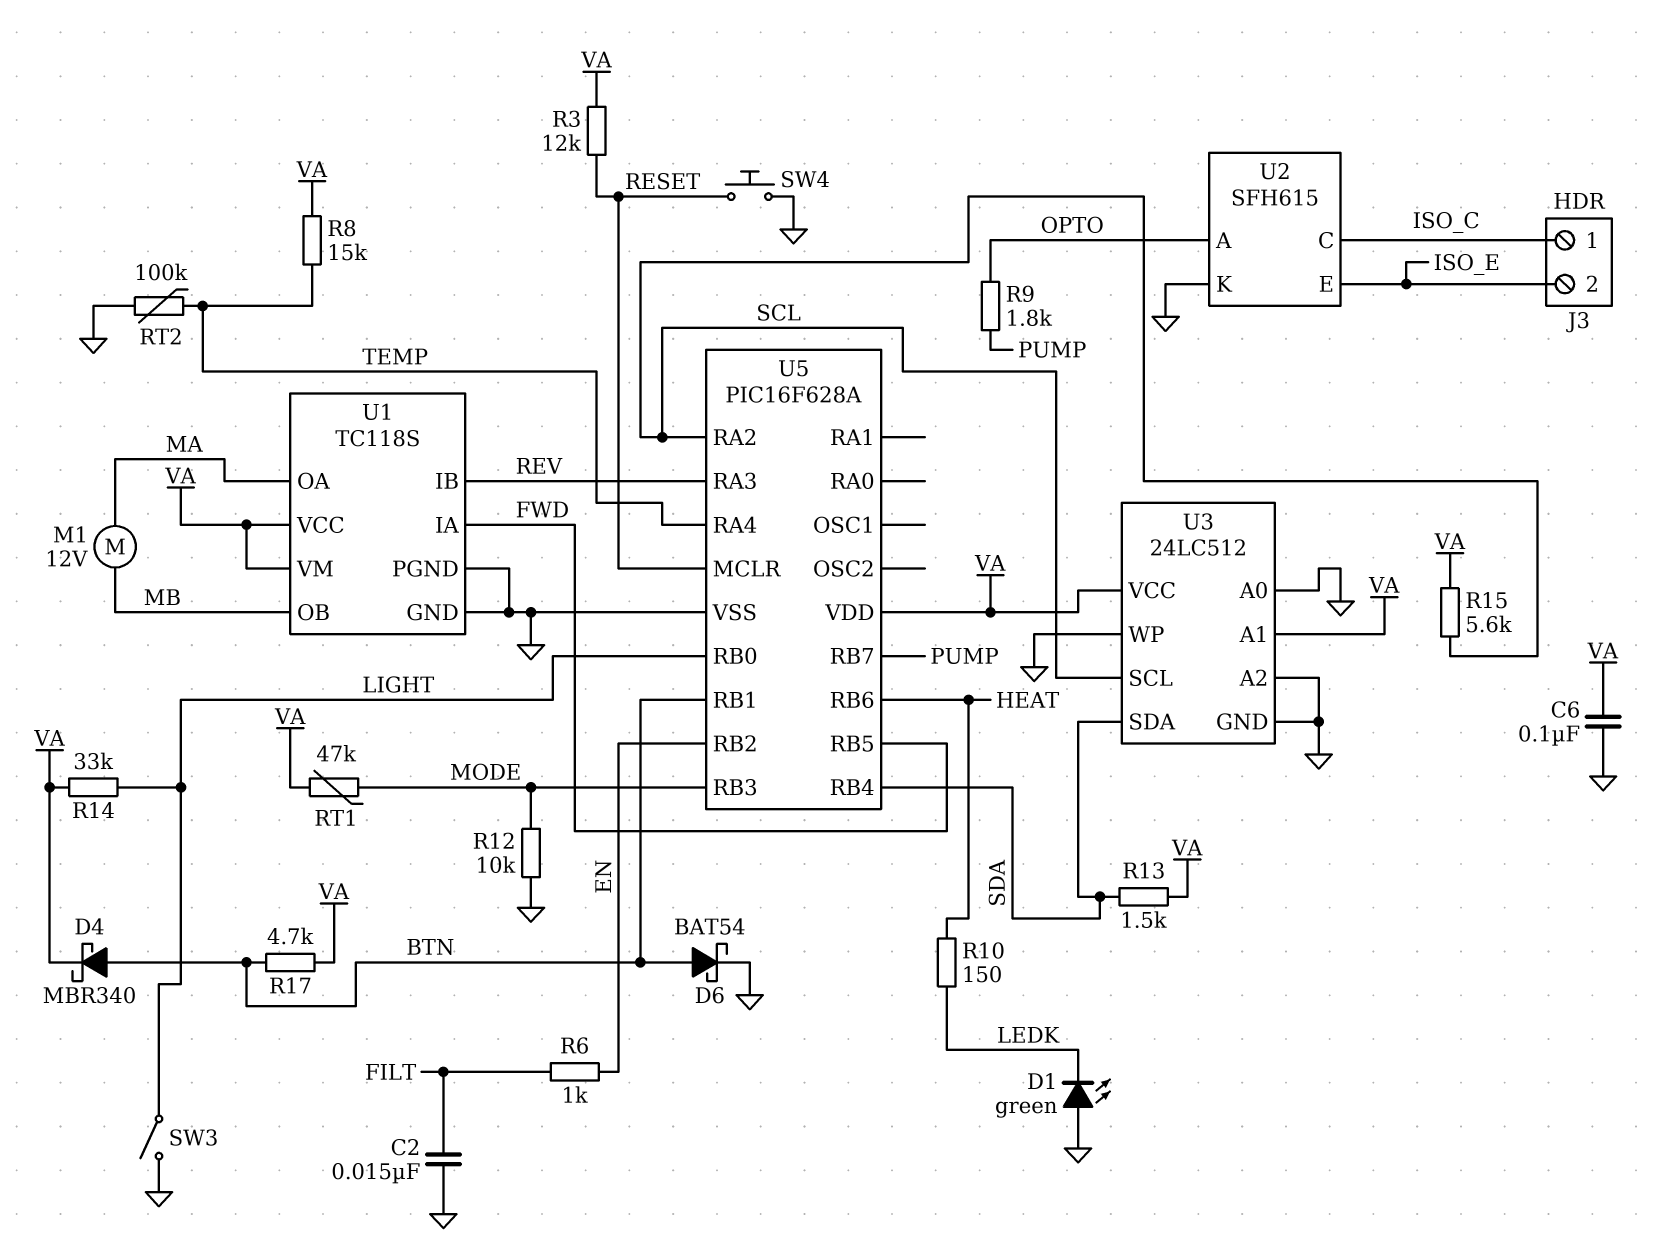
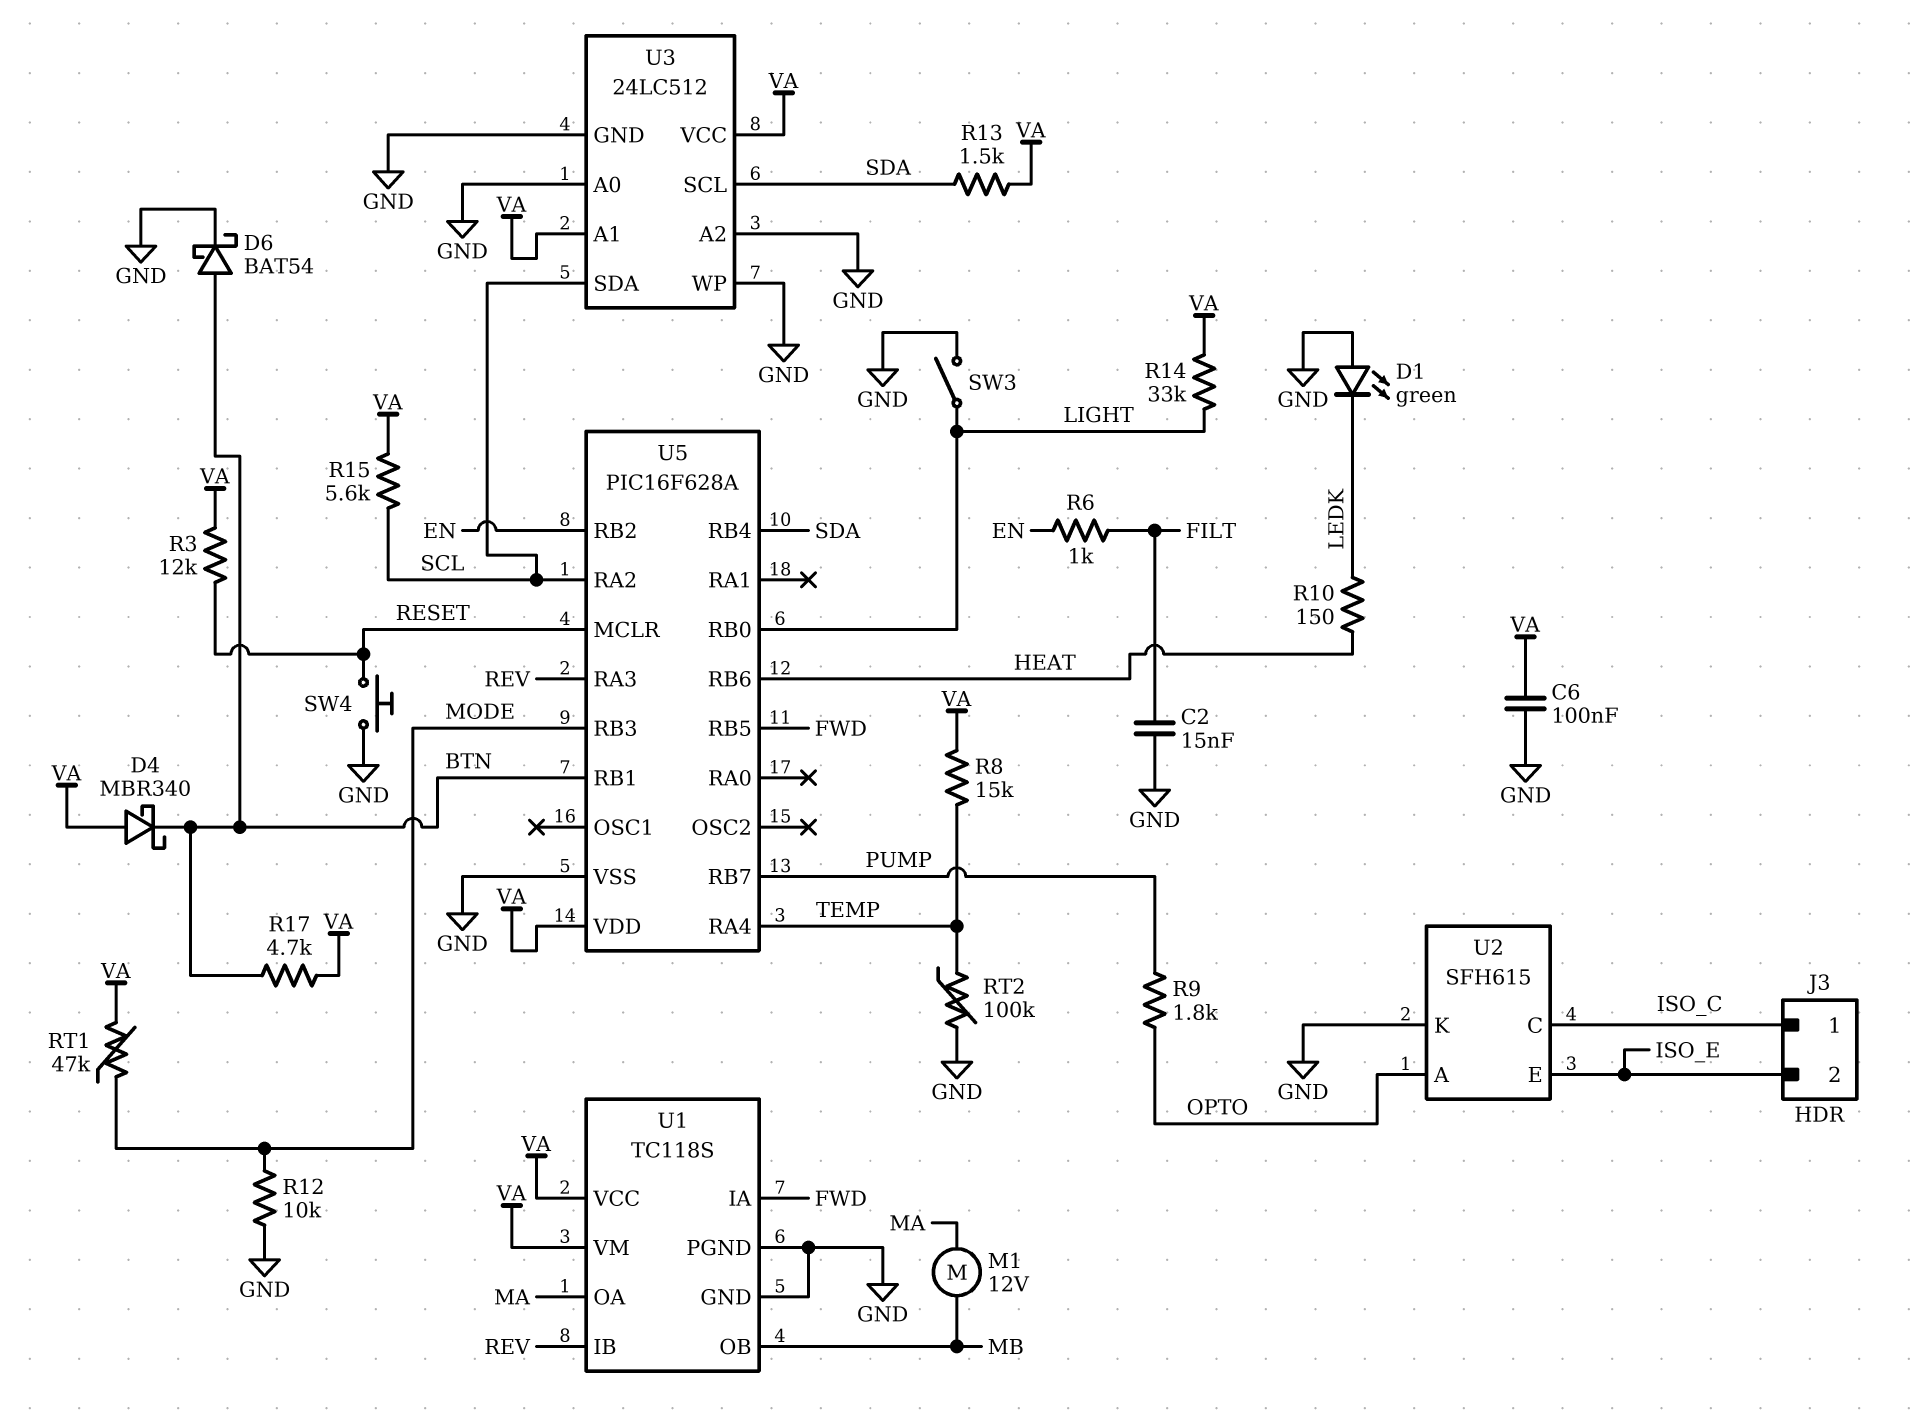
D4: schottky MBR340 (A BTN, K VA) -> schottky MBR340 (A VA, K BTN)
U3 pin SCL: SCL -> SDA
U3 pin SDA: SDA -> SCL

